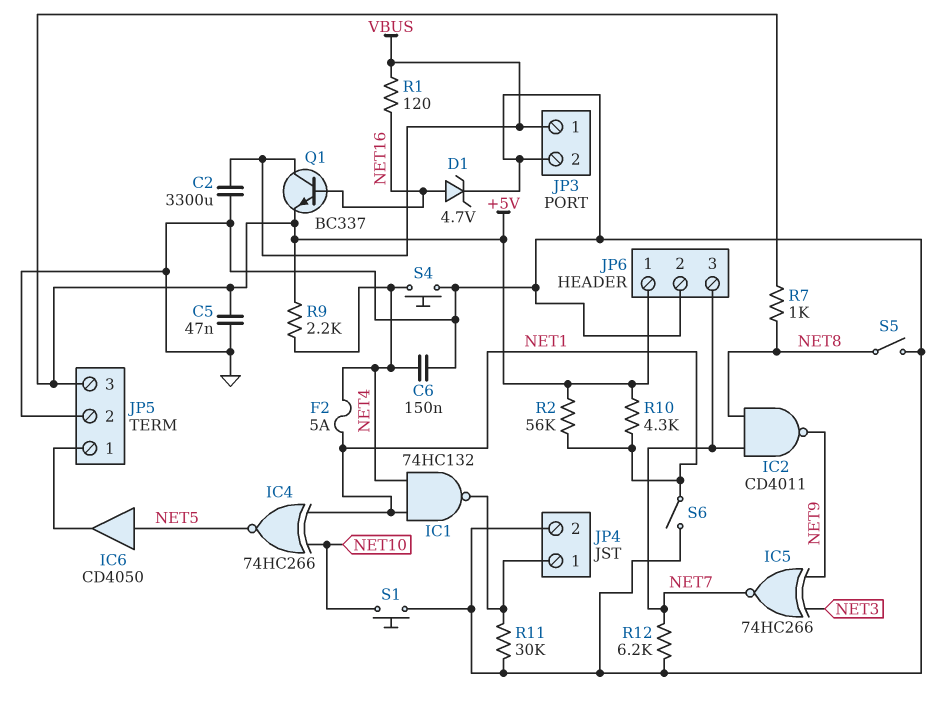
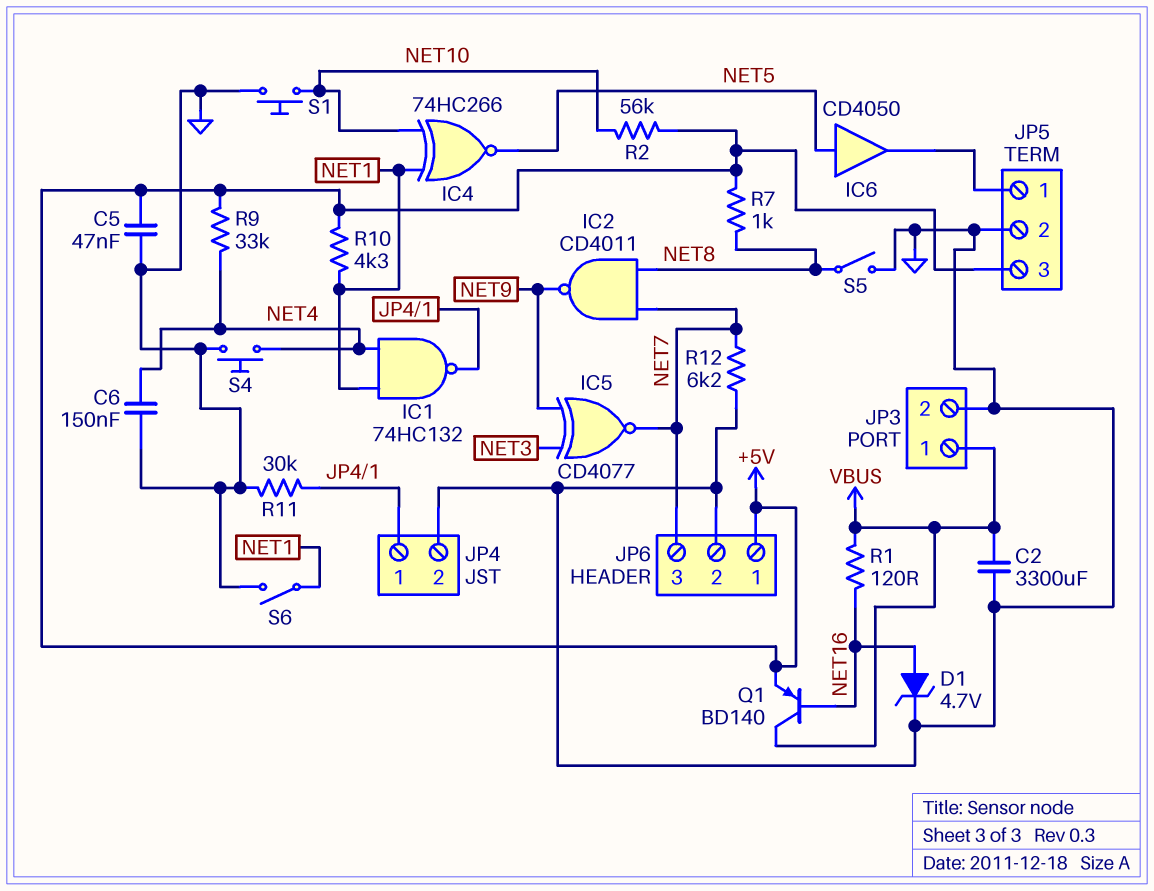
F2: 5A (NET1, NET4) -> none
IC5: XNOR 74HC266 (in NET3, in NET9, out NET7) -> XNOR CD4077 (in NET3, in NET9, out NET7)
Q1: NPN BC337 (B NET16, C VBUS, E +5V) -> PNP BD140 (B NET16, C VBUS, E +5V)
R2: 56k (+5V, NET1) -> 56k (+5V, NET10)
R9: 2.2k (+5V, NET4) -> 33k (+5V, NET4)

